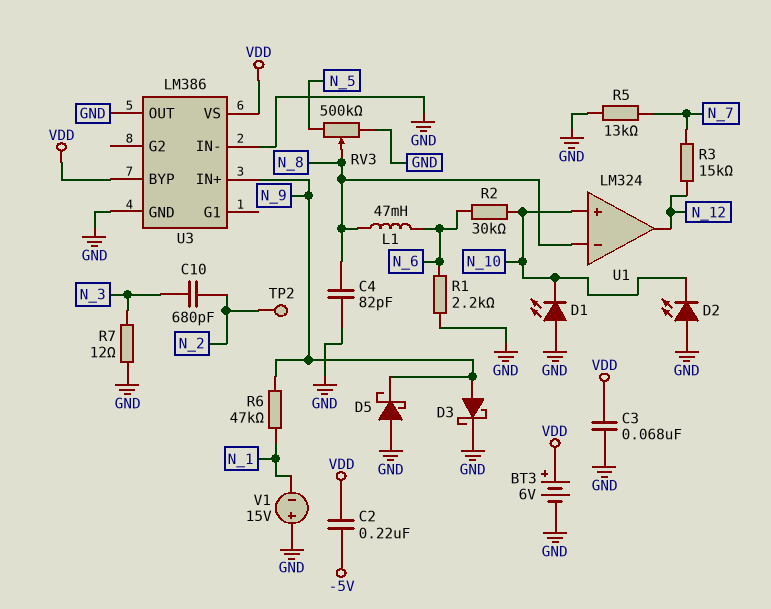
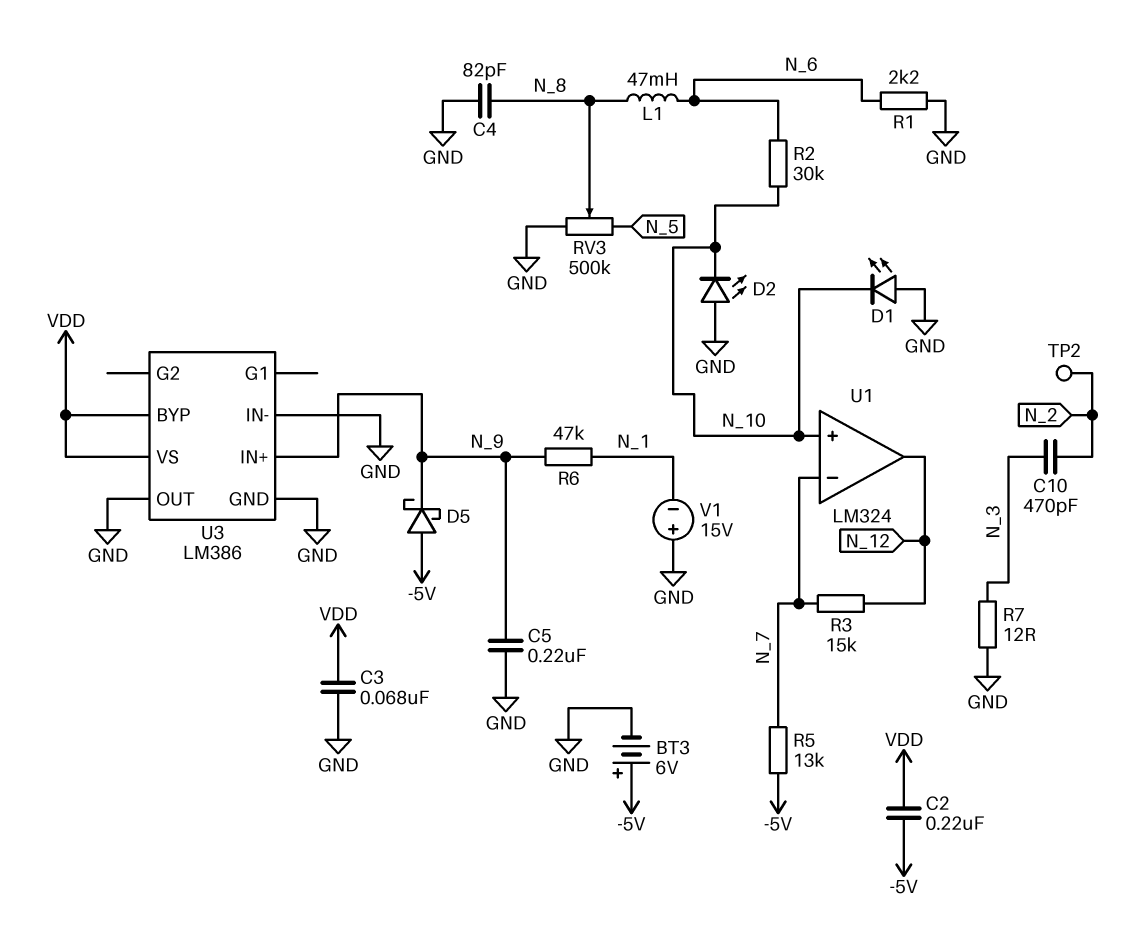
BT3: 6V (plus VDD, minus GND) -> 6V (plus -5V, minus GND)
C5: none -> 220nF (GND, N_9)
C10: 680pF (N_2, N_3) -> 470pF (N_2, N_3)
D3: schottky (A N_9, K GND) -> none
D5: schottky (A GND, K N_9) -> schottky (A -5V, K N_9)
R5: 13k (GND, N_7) -> 13k (-5V, N_7)
U1 pin in-: N_8 -> N_7

